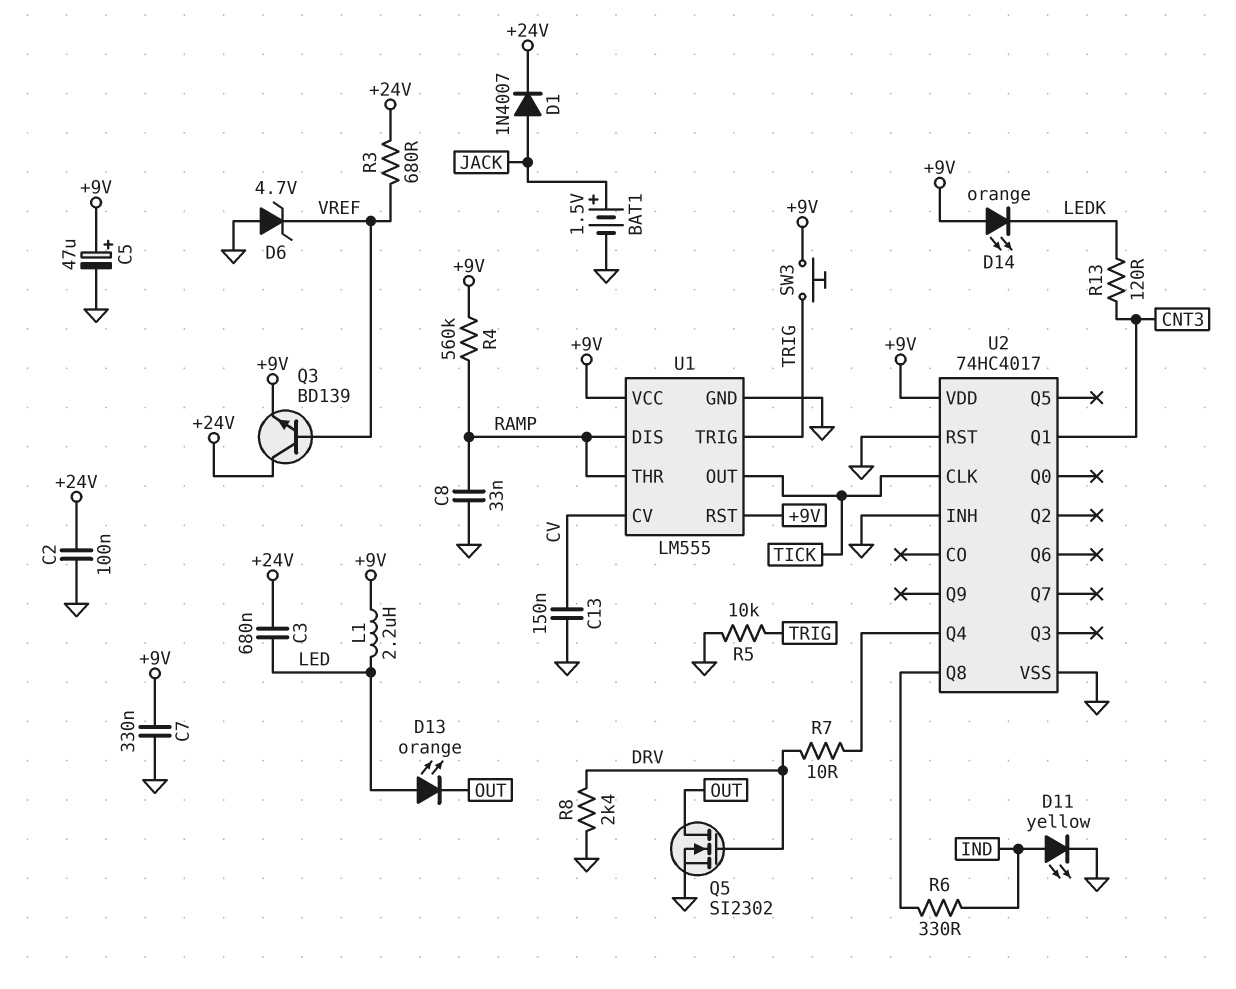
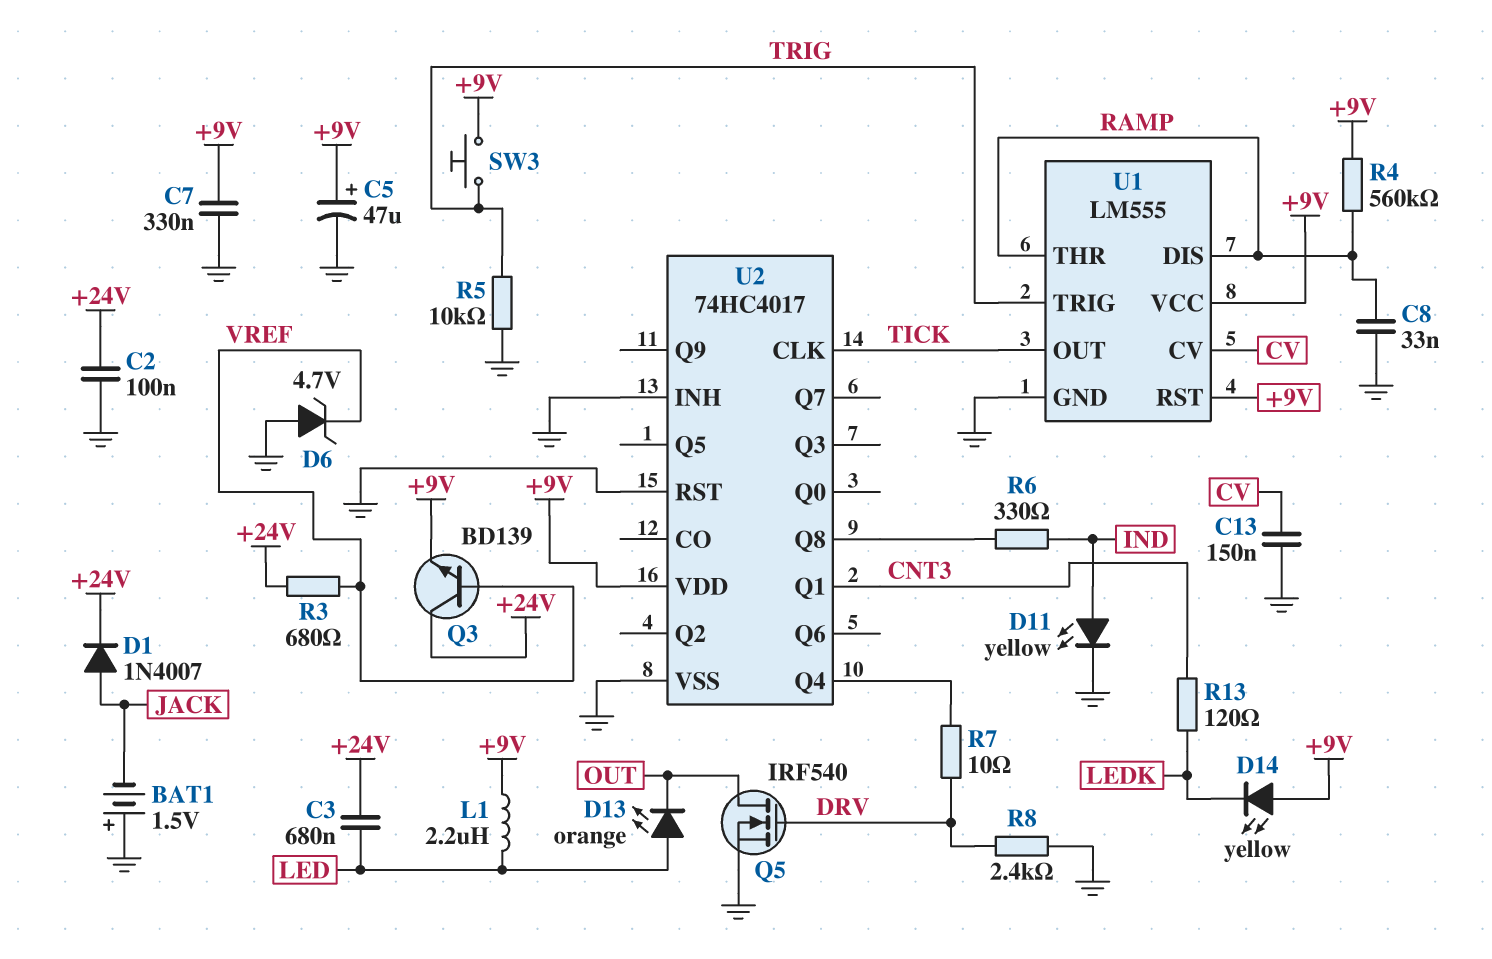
BAT1: 1.5V (plus JACK, minus GND) -> 1.5V (plus GND, minus JACK)
D14: LED orange (A +9V, K LEDK) -> LED yellow (A +9V, K LEDK)
Q5: NMOS SI2302 (G DRV, D OUT, S GND) -> NMOS IRF540 (G DRV, D OUT, S GND)

